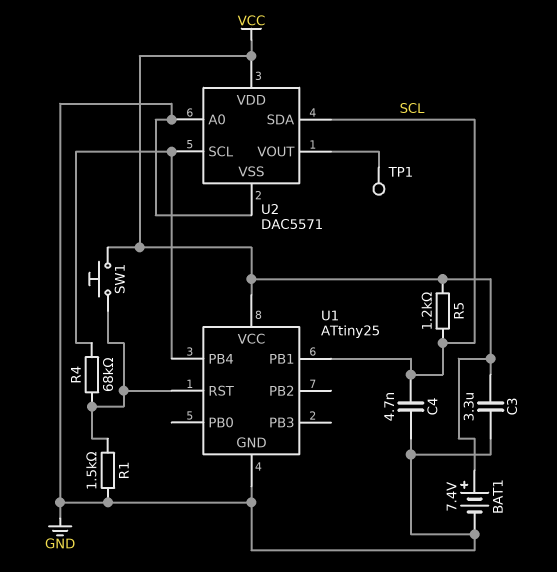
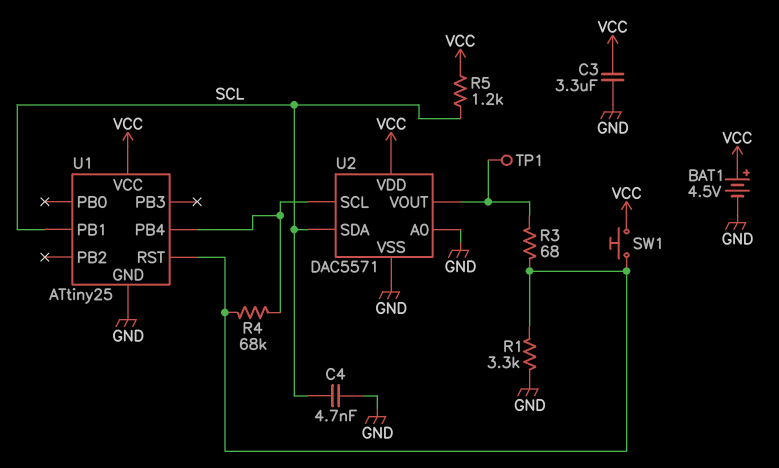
BAT1: 7.4V (plus VCC, minus GND) -> 4.5V (plus VCC, minus GND)
R1: 1.5k (GND, U1/RST) -> 3.3k (GND, U1/RST)
R3: none -> 68 (U1/RST, U2/VOUT)

